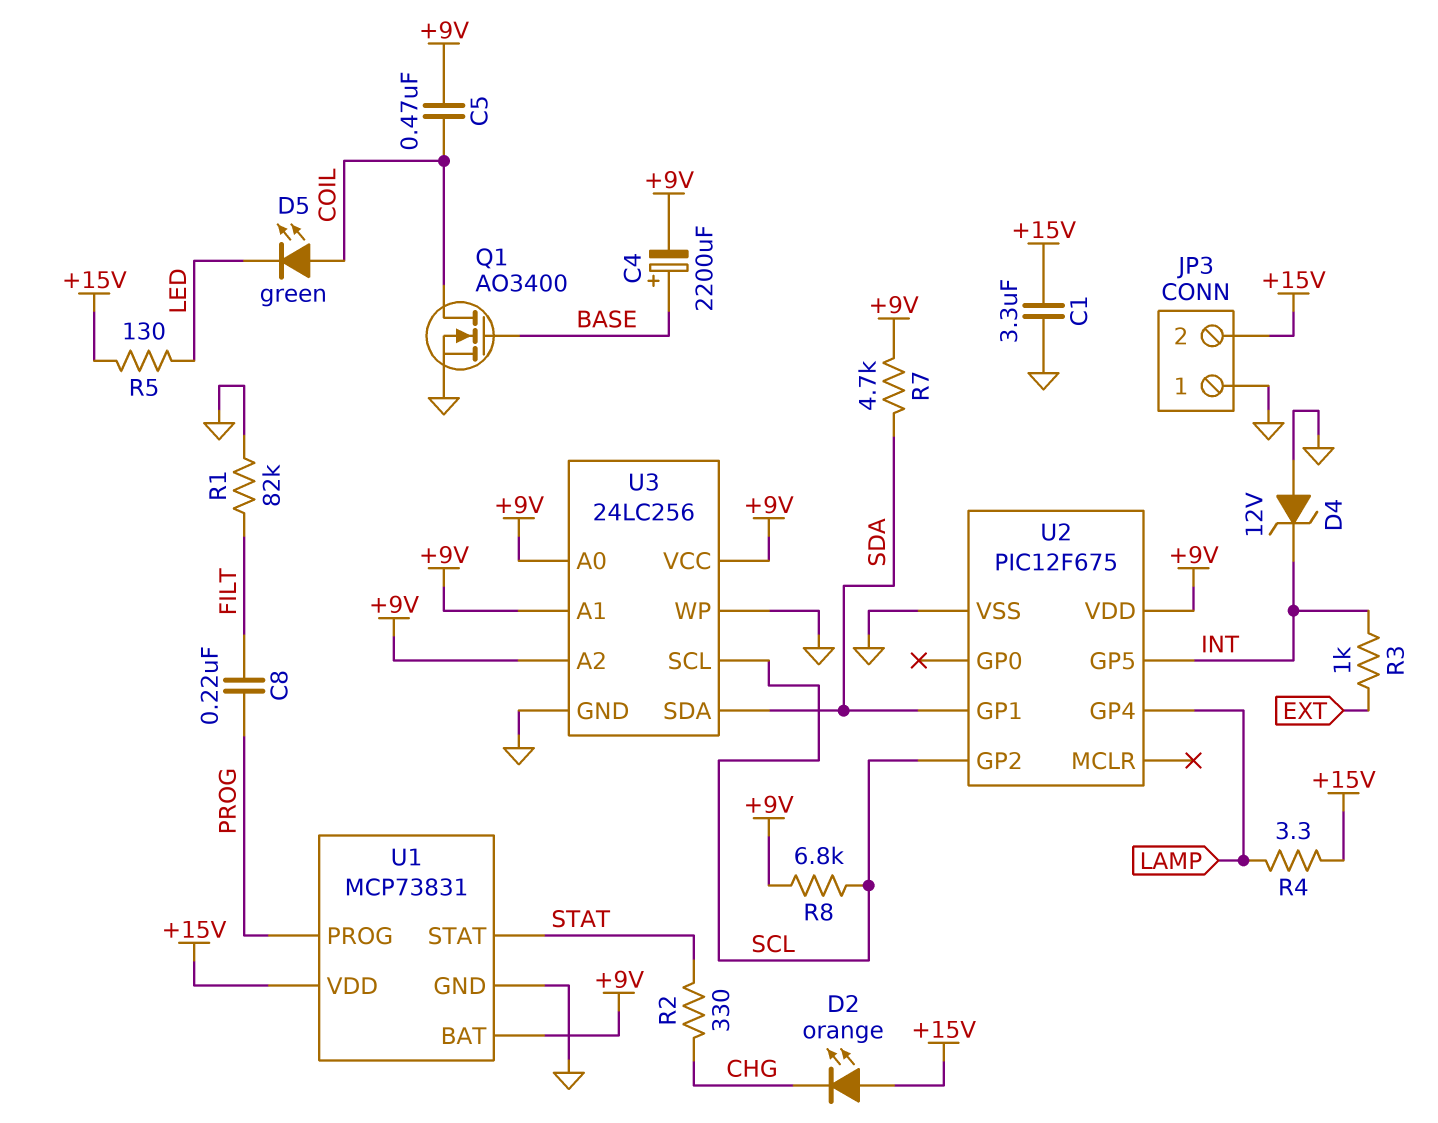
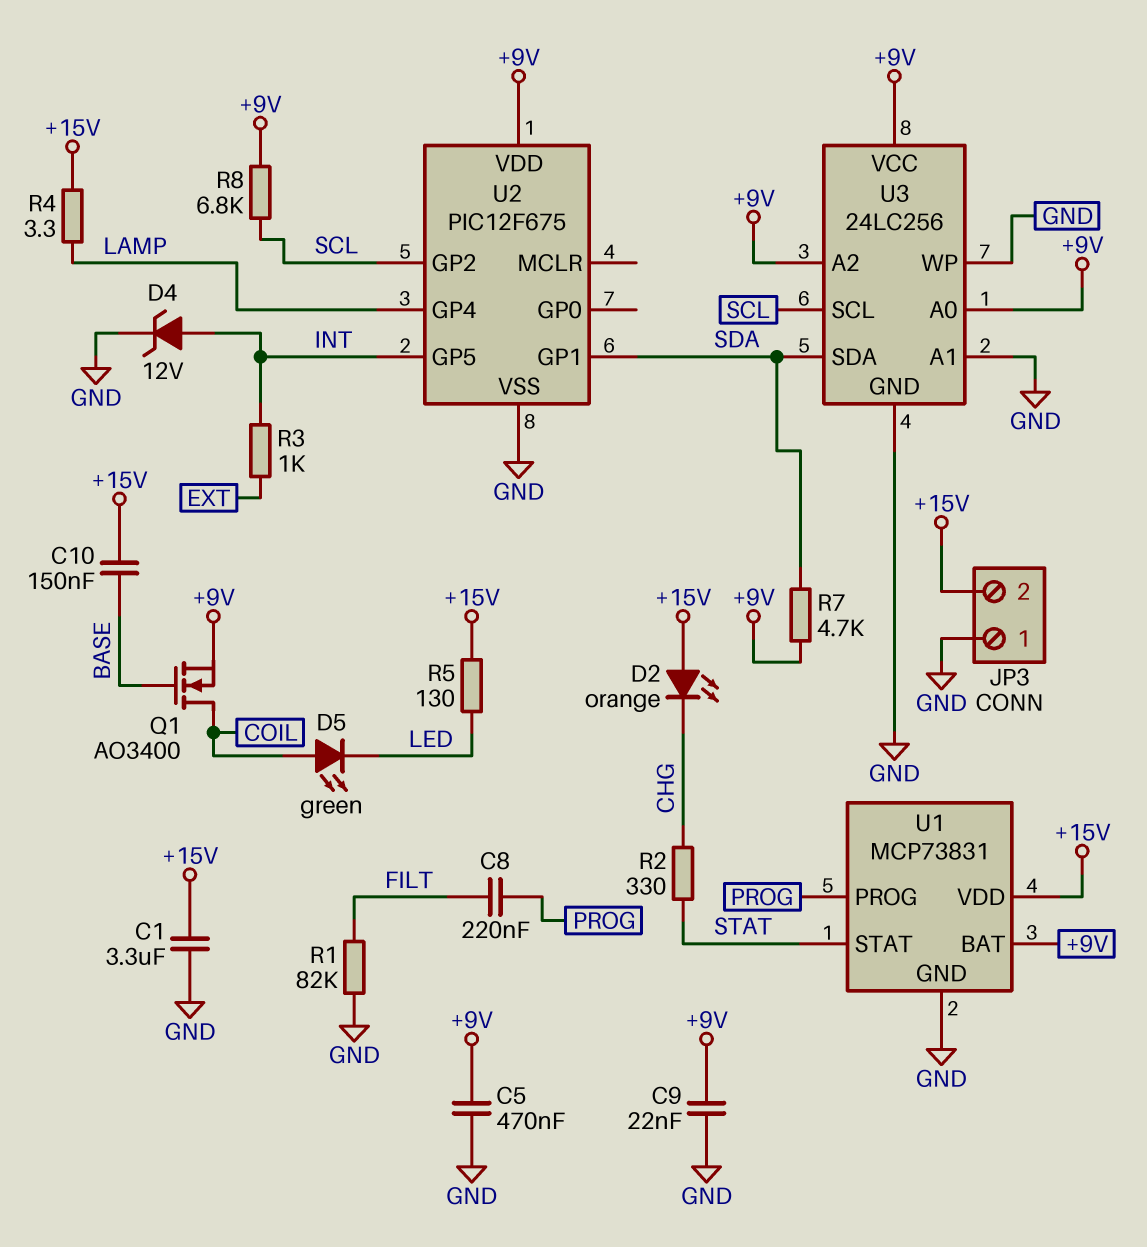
C4: 2200uF (plus BASE, minus +9V) -> none
C5: 470nF (+9V, COIL) -> 470nF (+9V, GND)
C9: none -> 22nF (+9V, GND)
C10: none -> 150nF (+15V, BASE)
D4: zener 12V (A GND, K INT) -> zener 12V (A INT, K GND)
Q1: NMOS AO3400 (G BASE, D COIL, S GND) -> NMOS AO3400 (G BASE, D COIL, S +9V)
U3 pin A1: +9V -> GND

